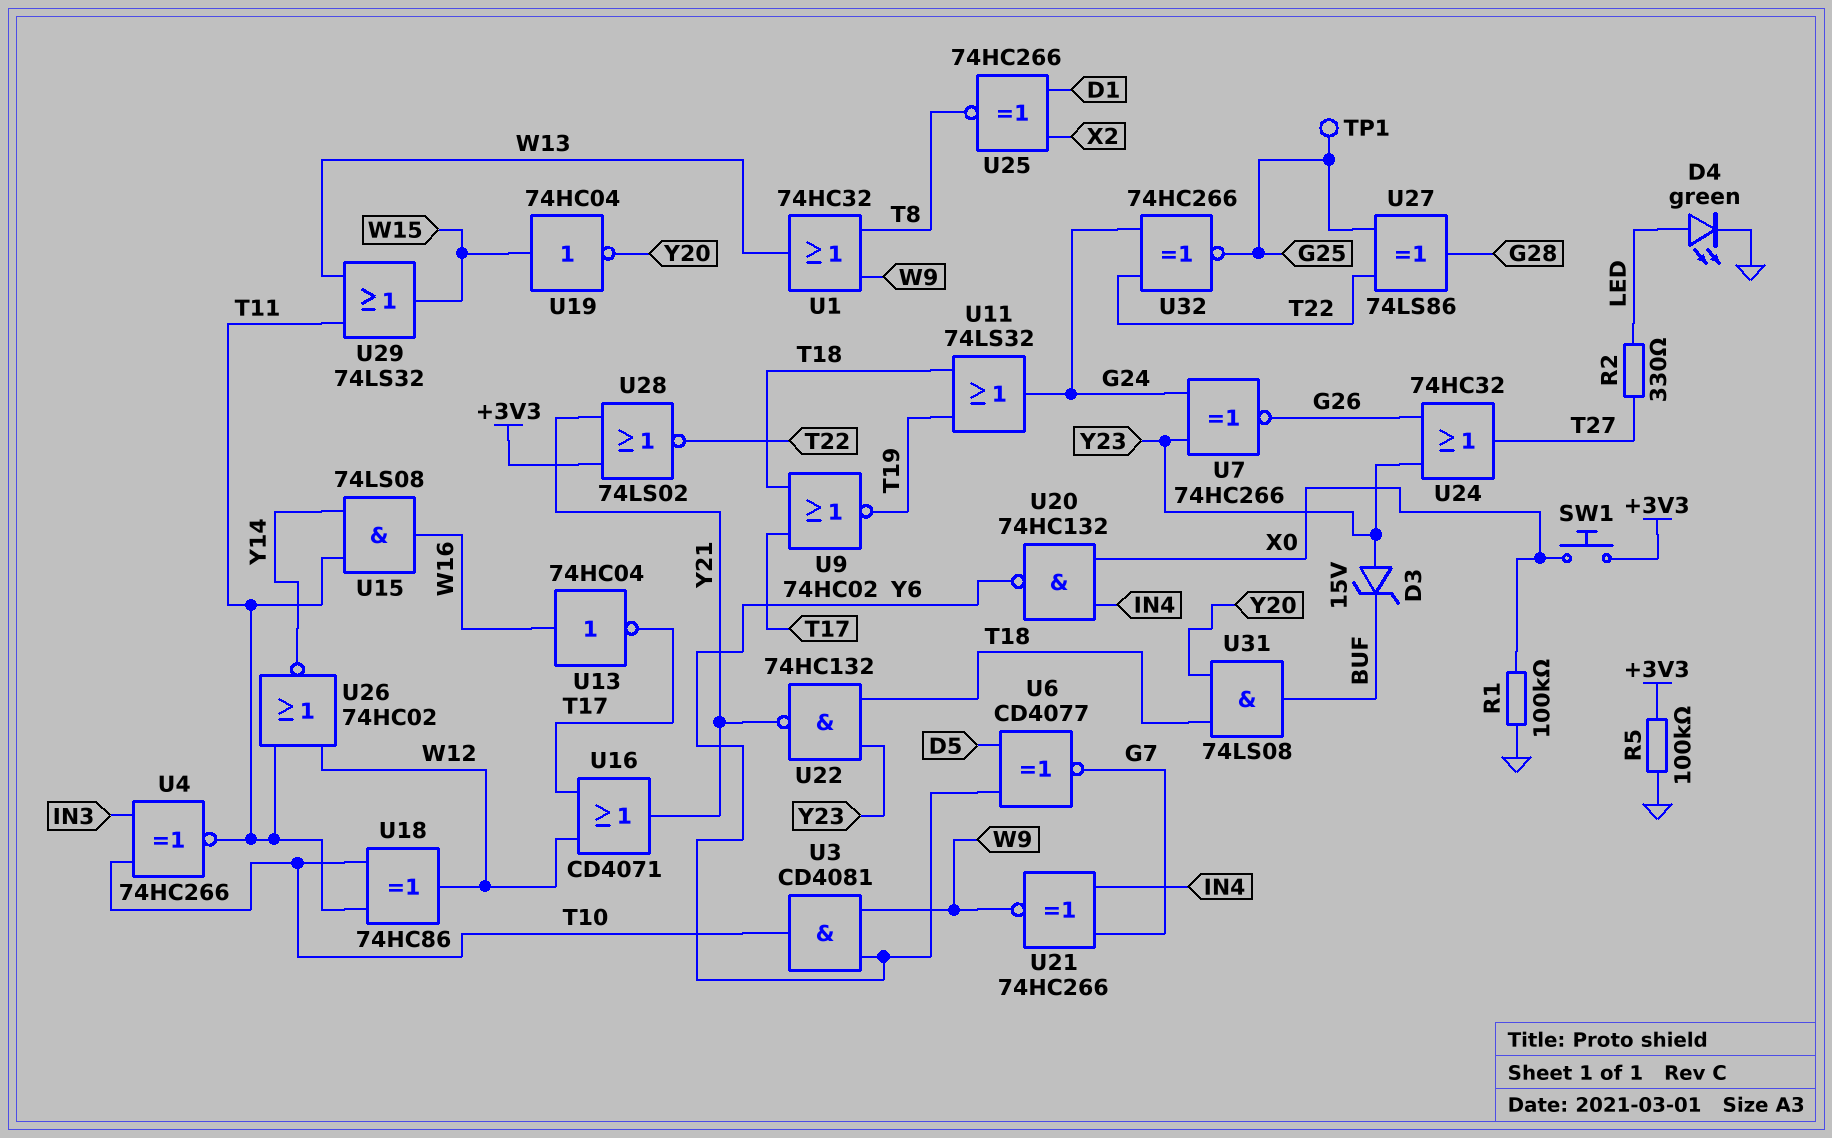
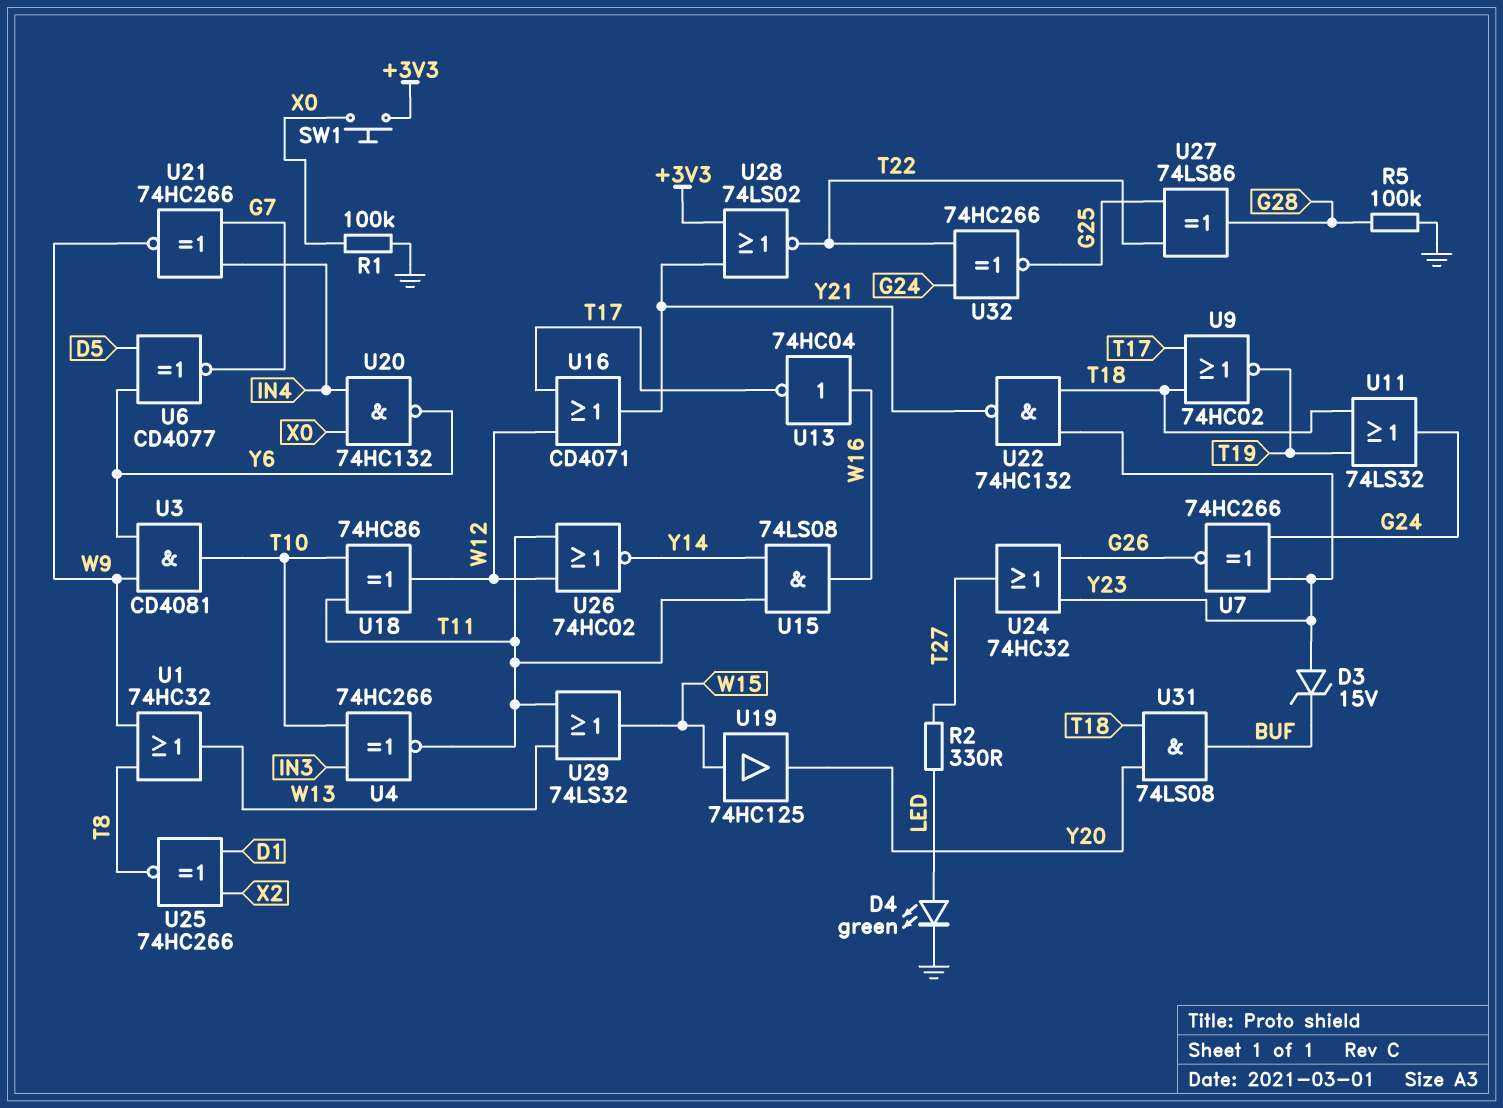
R5: 100k (+3V3, GND) -> 100k (G28, GND)
TP1: test point (G25) -> none
U19: NOT 74HC04 (in W15, out Y20) -> buffer 74HC125 (in W15, out Y20)

